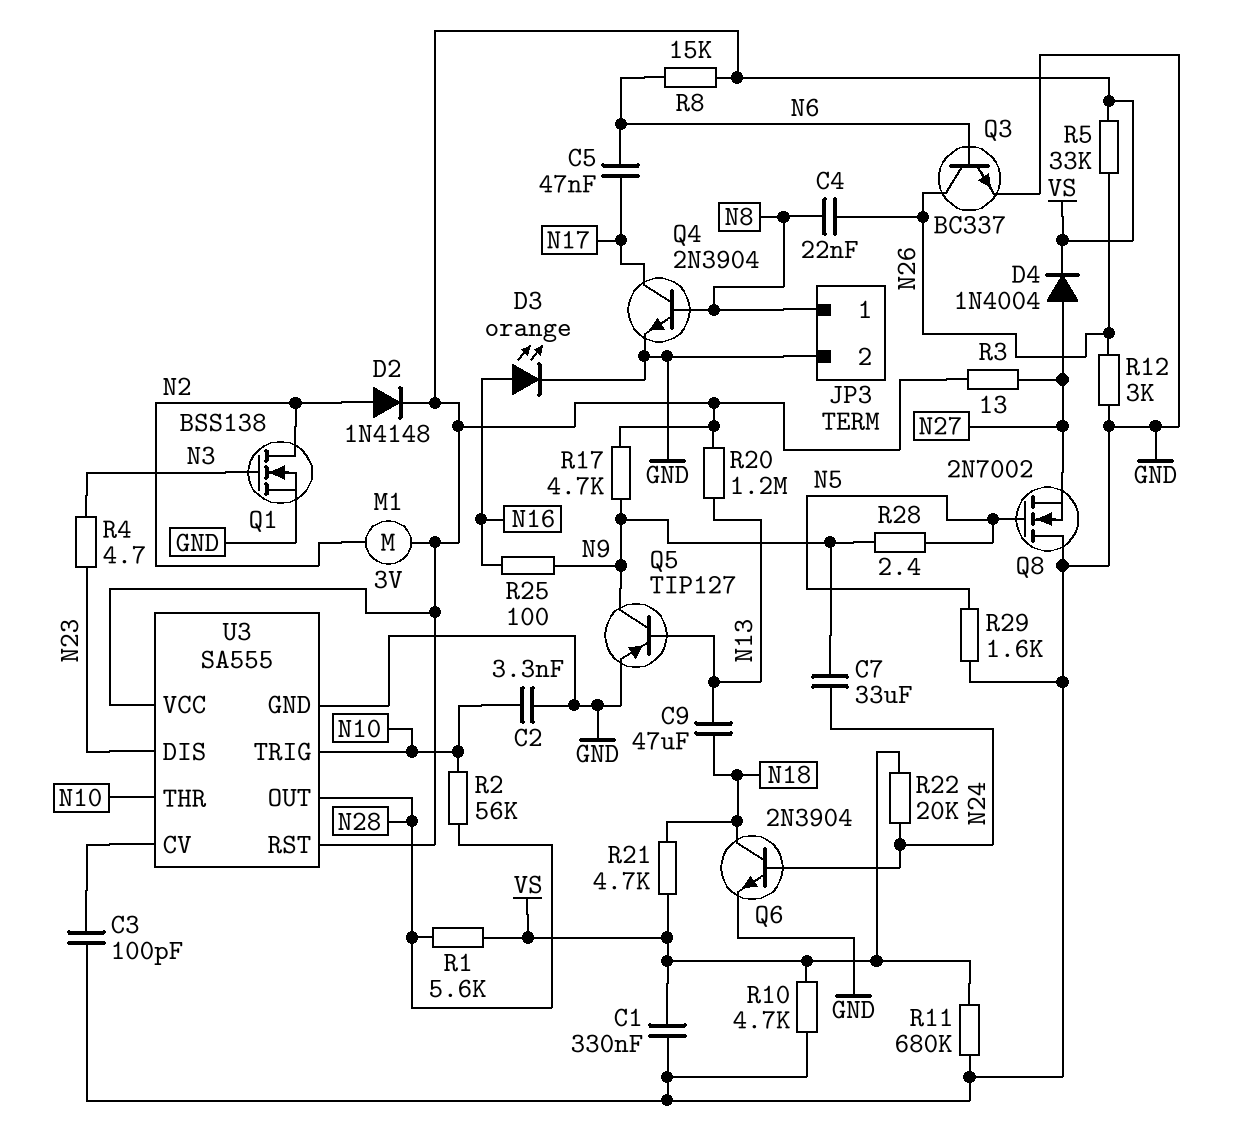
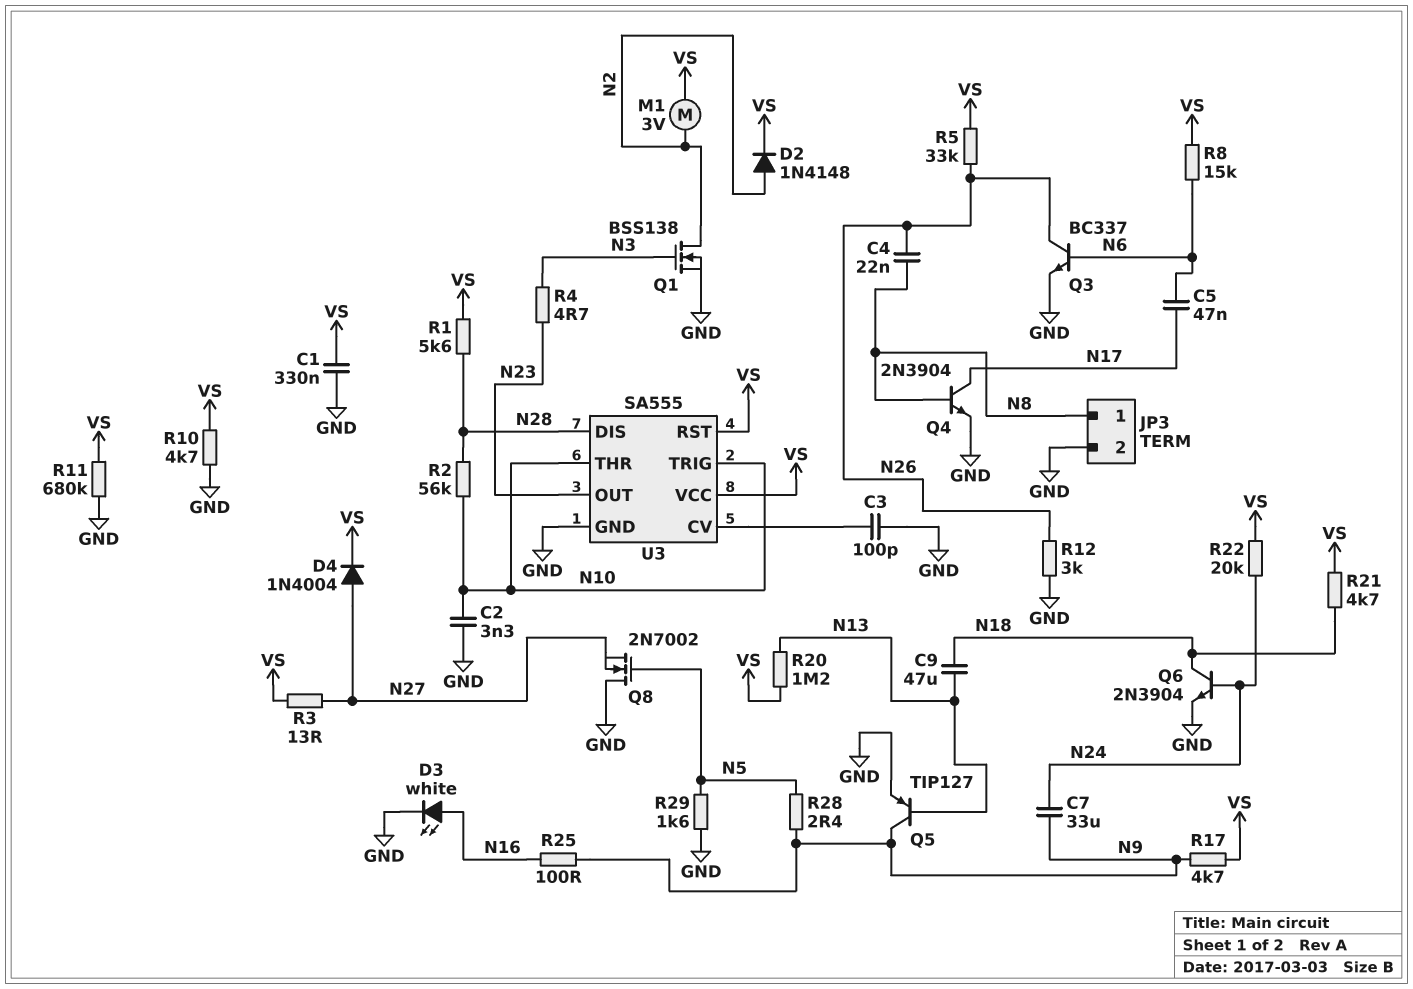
D3: LED orange (A N16, K GND) -> LED white (A N16, K GND)
U3 pin DIS: N23 -> N28
U3 pin OUT: N28 -> N23

